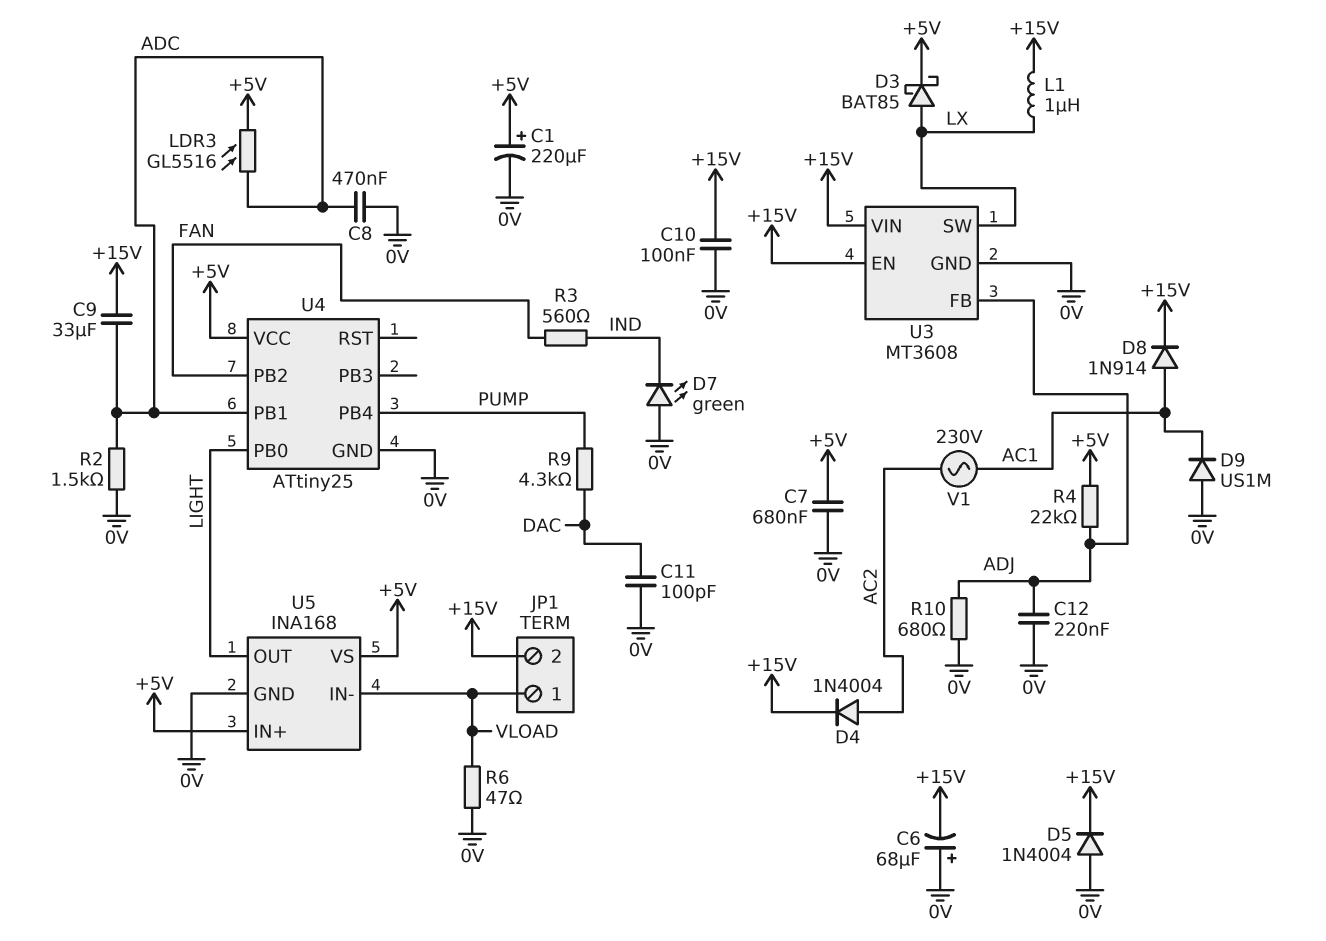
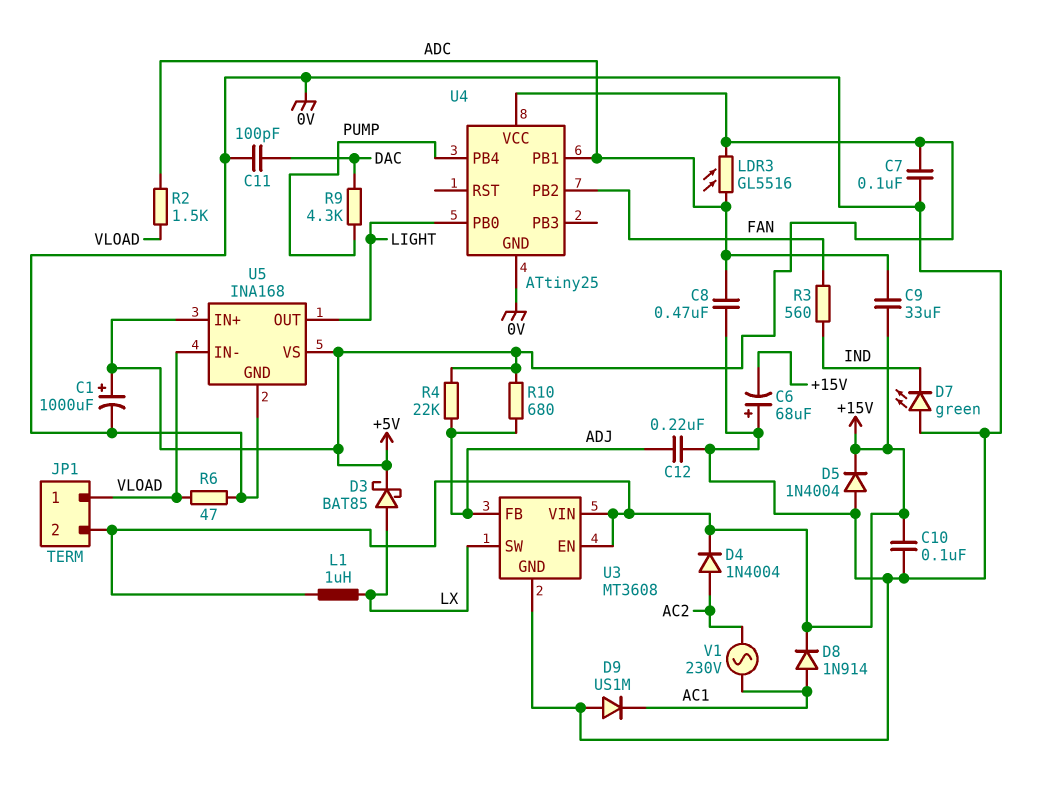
C1: 220uF (plus +5V, minus 0V) -> 1000uF (plus +5V, minus 0V)
C7: 680nF (+5V, 0V) -> 100nF (+5V, 0V)
R2: 1.5k (0V, ADC) -> 1.5k (ADC, VLOAD)
R10: 680 (0V, ADJ) -> 680 (+5V, ADJ)

